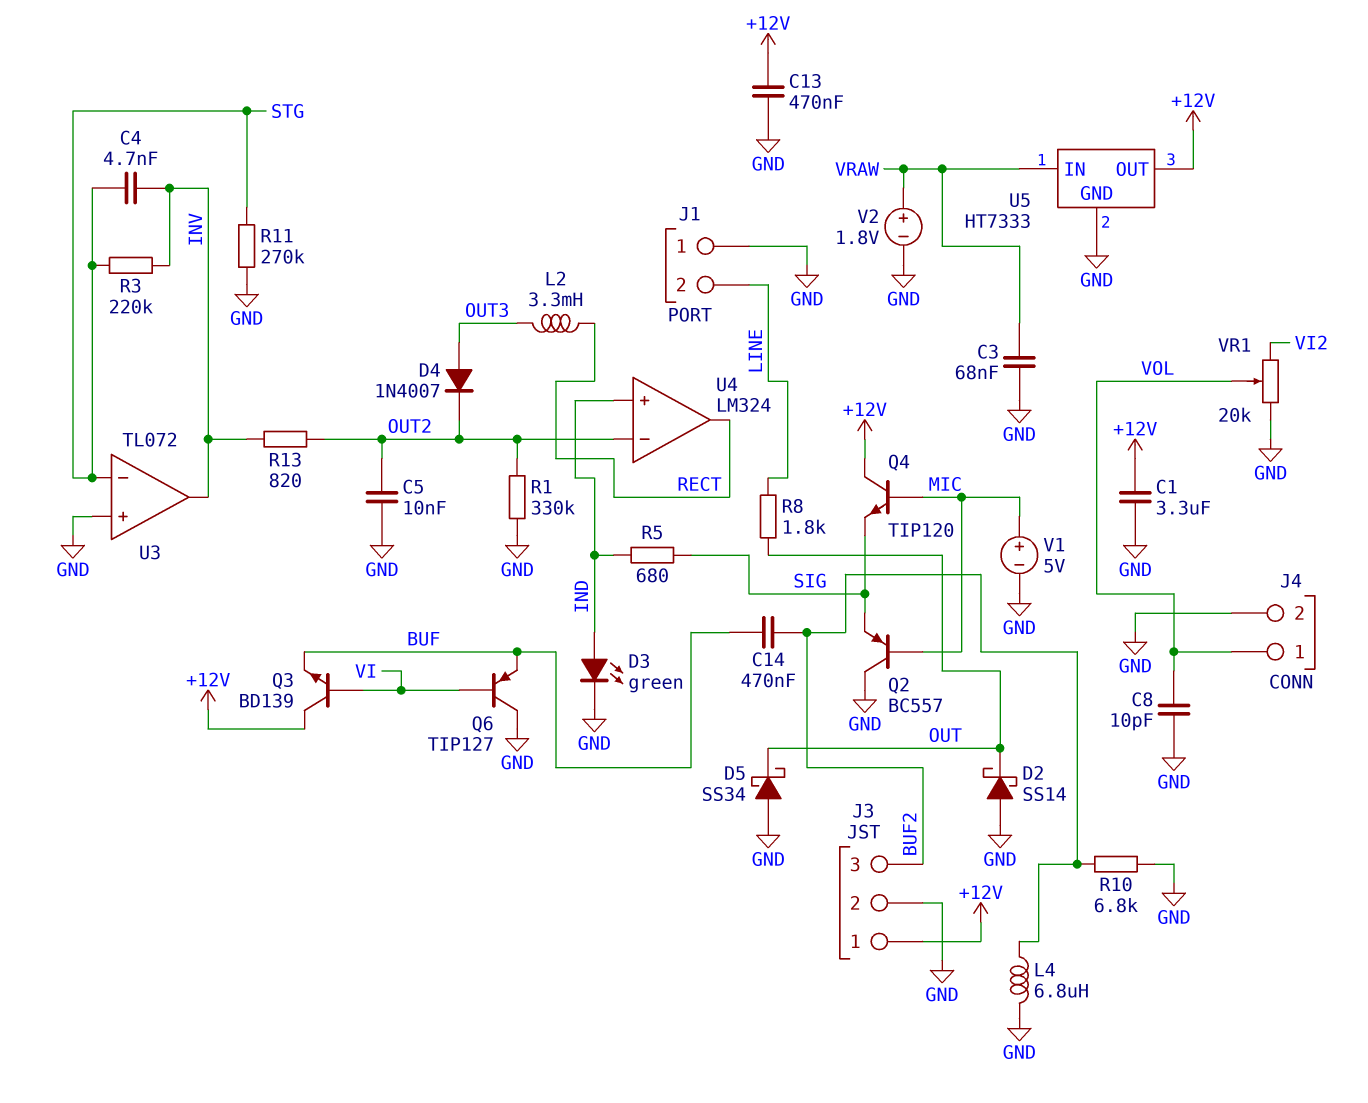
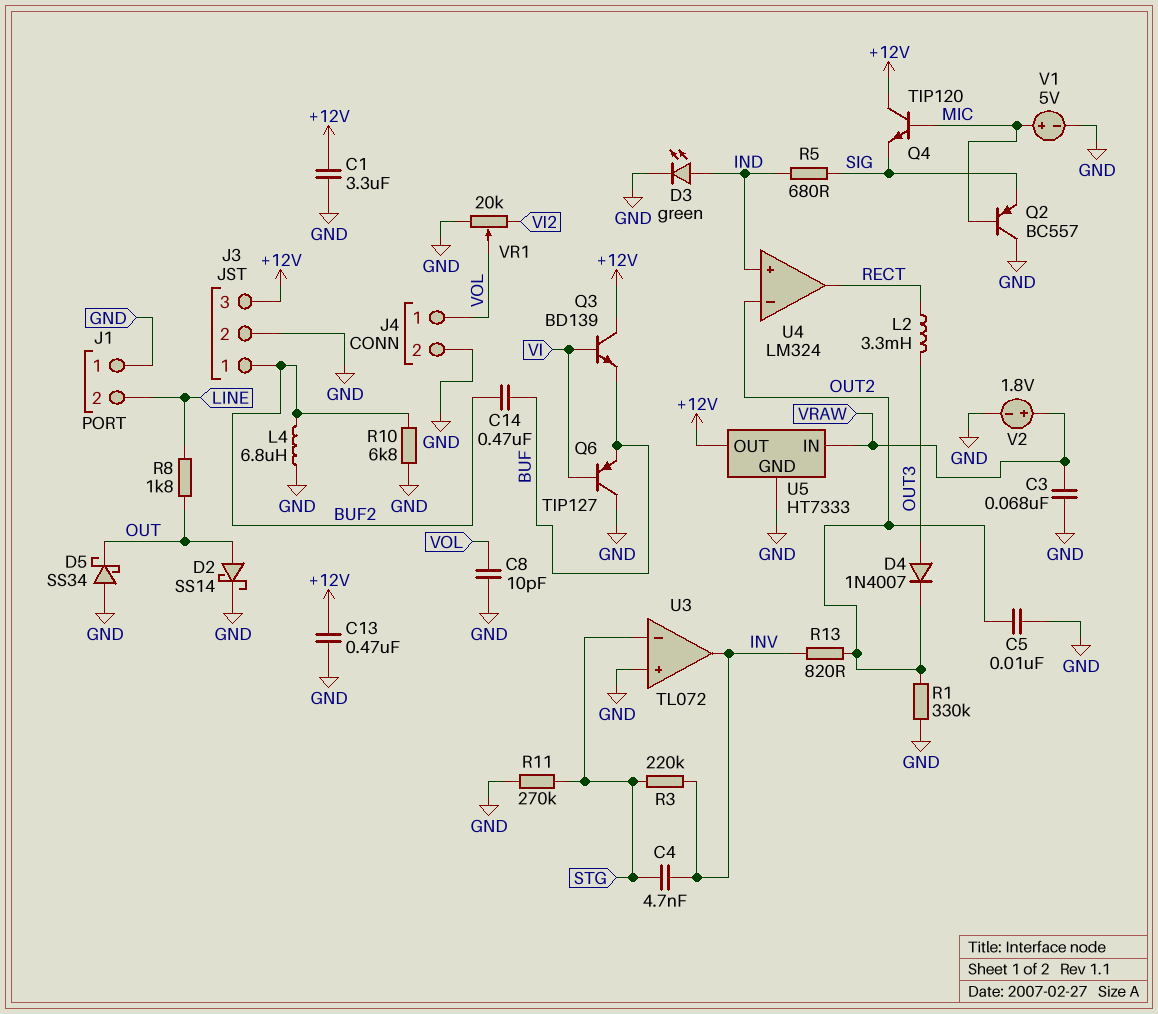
D2: schottky SS14 (A GND, K OUT) -> schottky SS14 (A OUT, K GND)
J3 pin 1: +12V -> BUF2
J3 pin 3: BUF2 -> +12V

